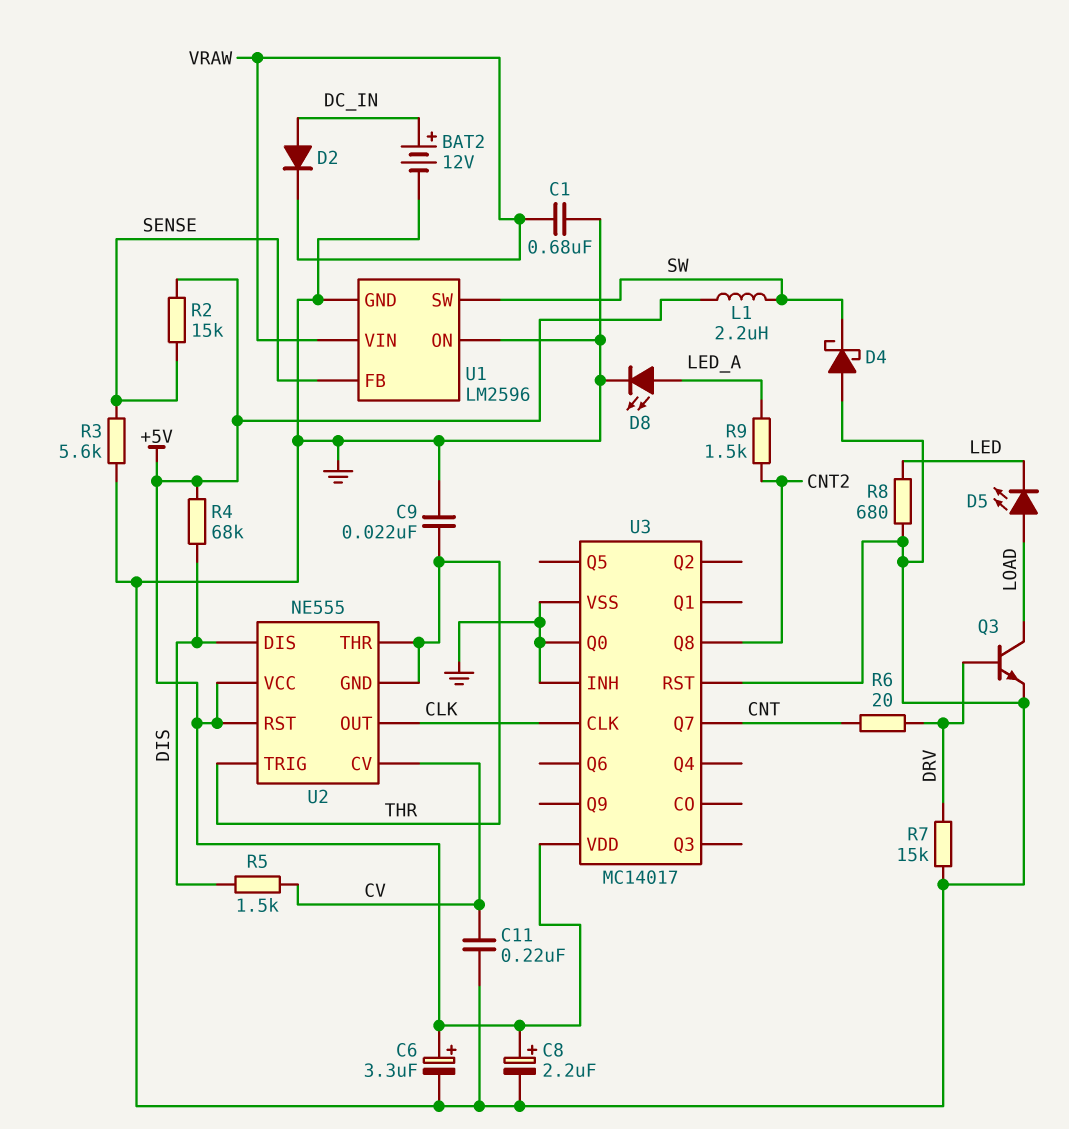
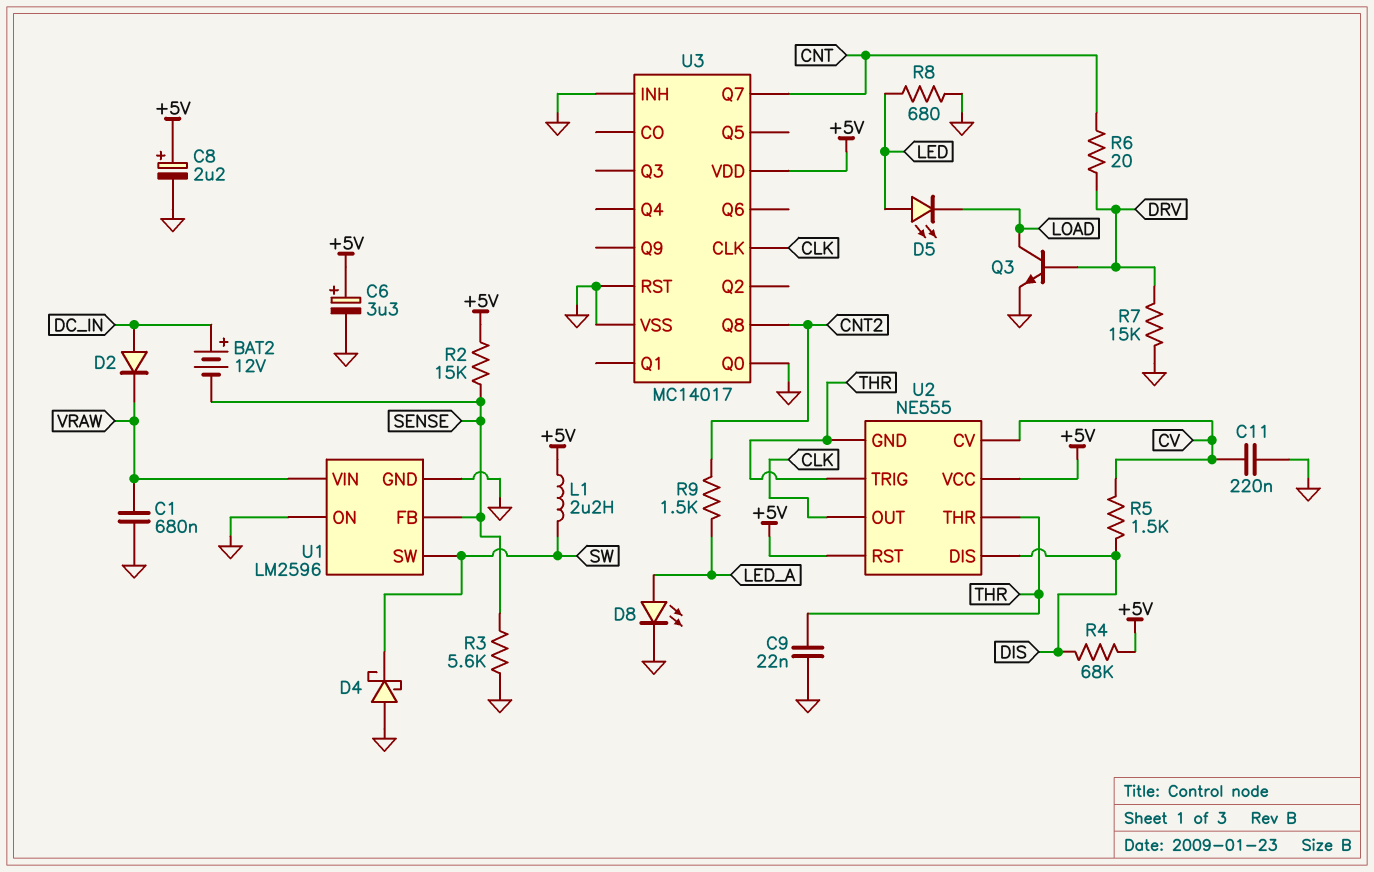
BAT2: 12V (plus DC_IN, minus GND) -> 12V (plus DC_IN, minus SENSE)
D5: LED (A LOAD, K LED) -> LED (A LED, K LOAD)

